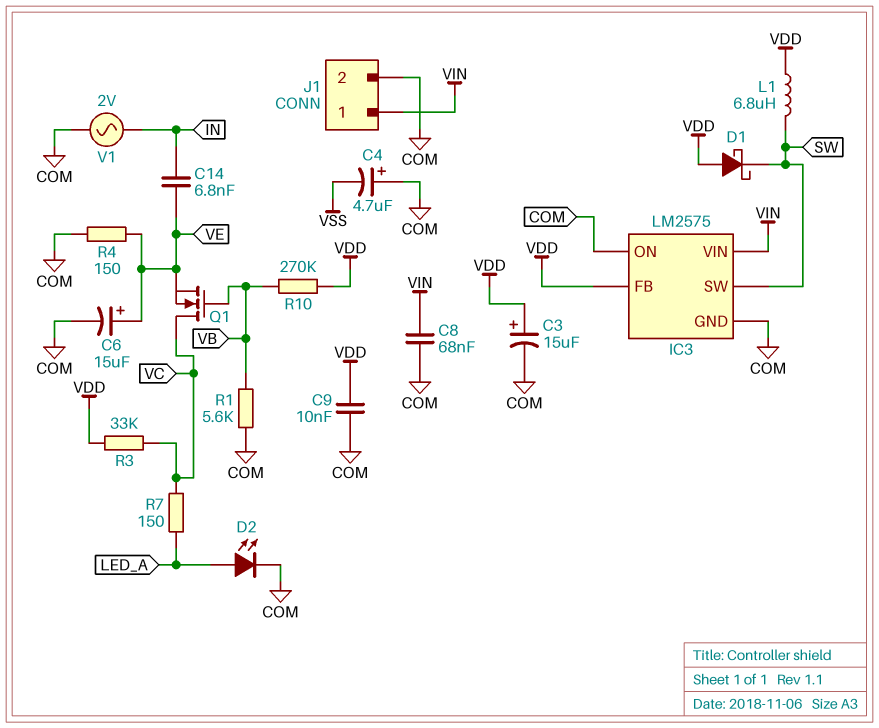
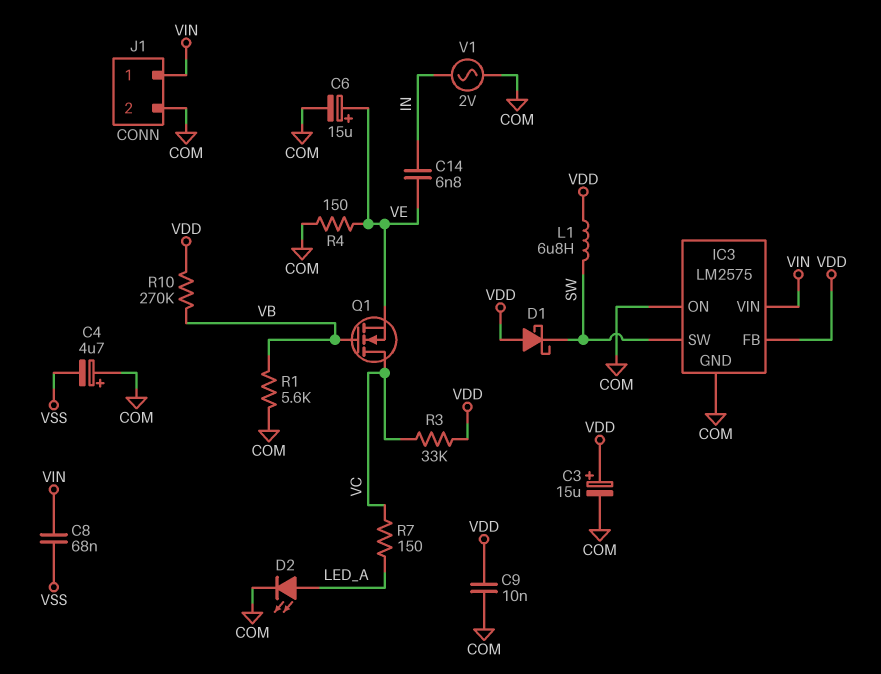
C8: 68nF (COM, VIN) -> 68nF (VIN, VSS)

